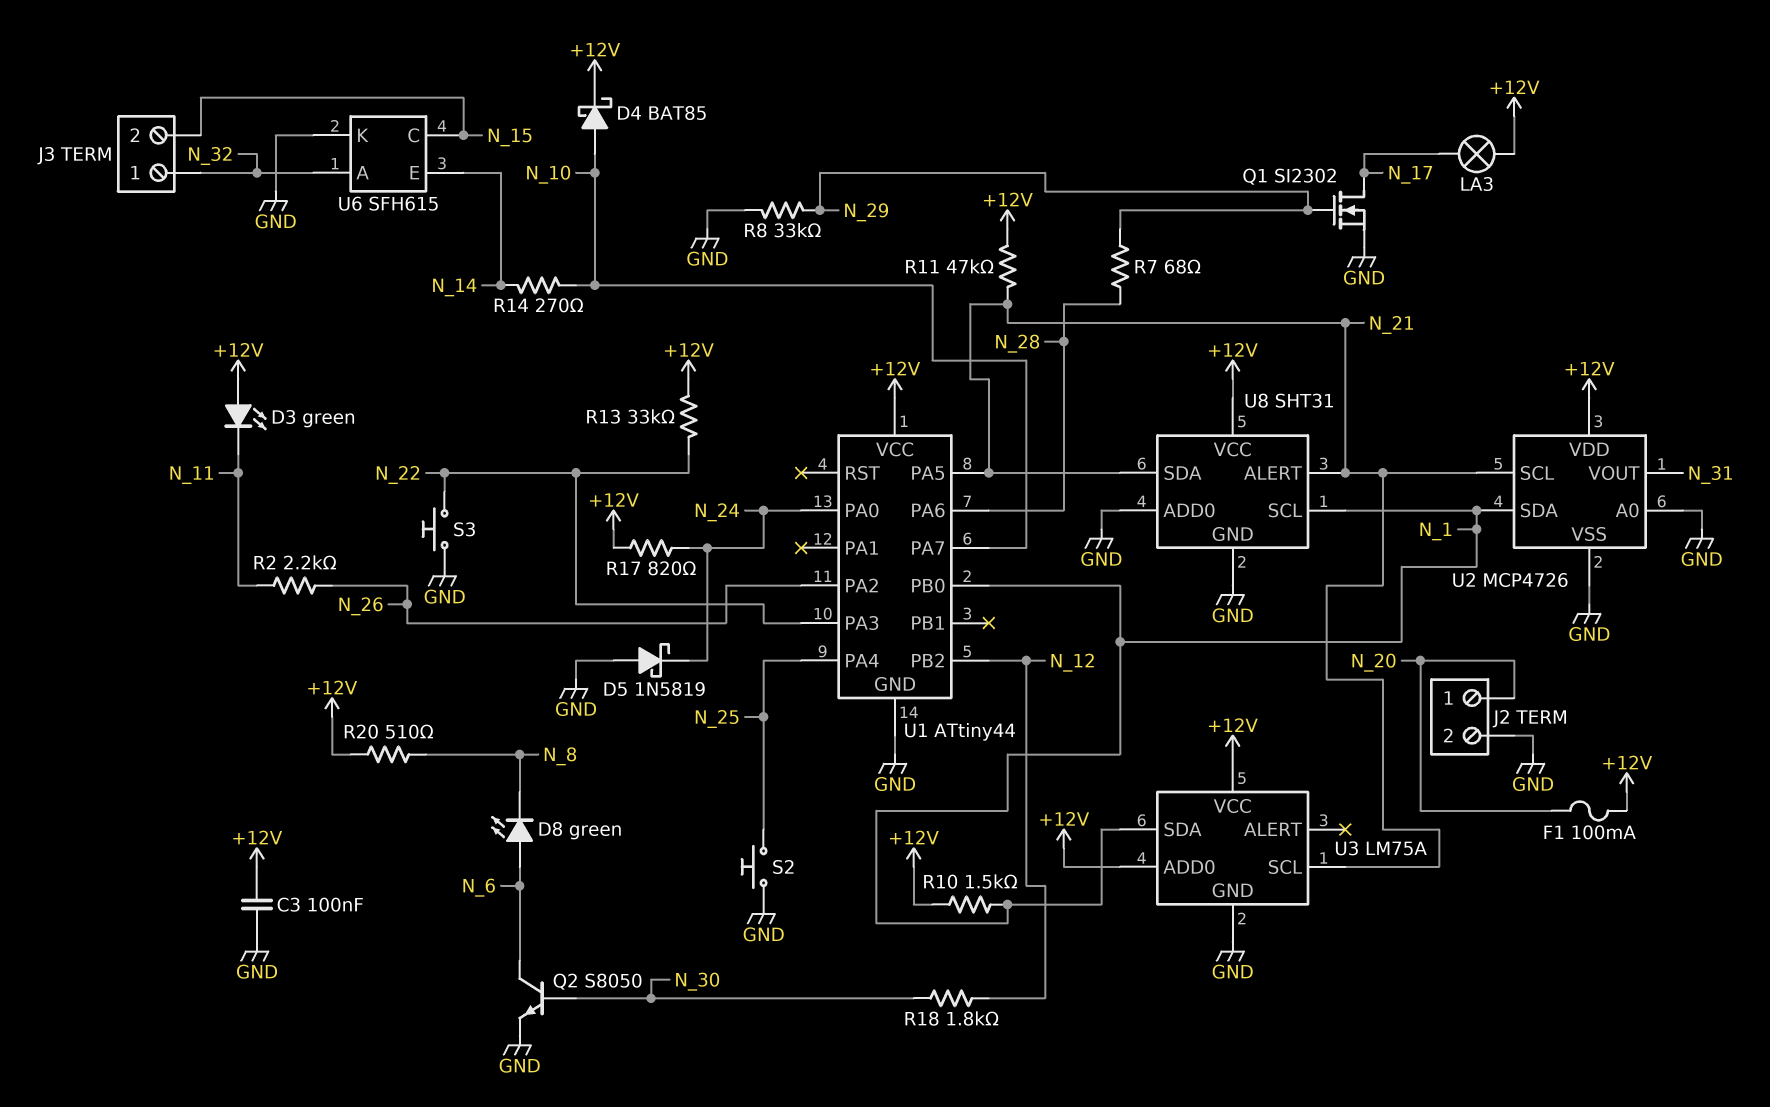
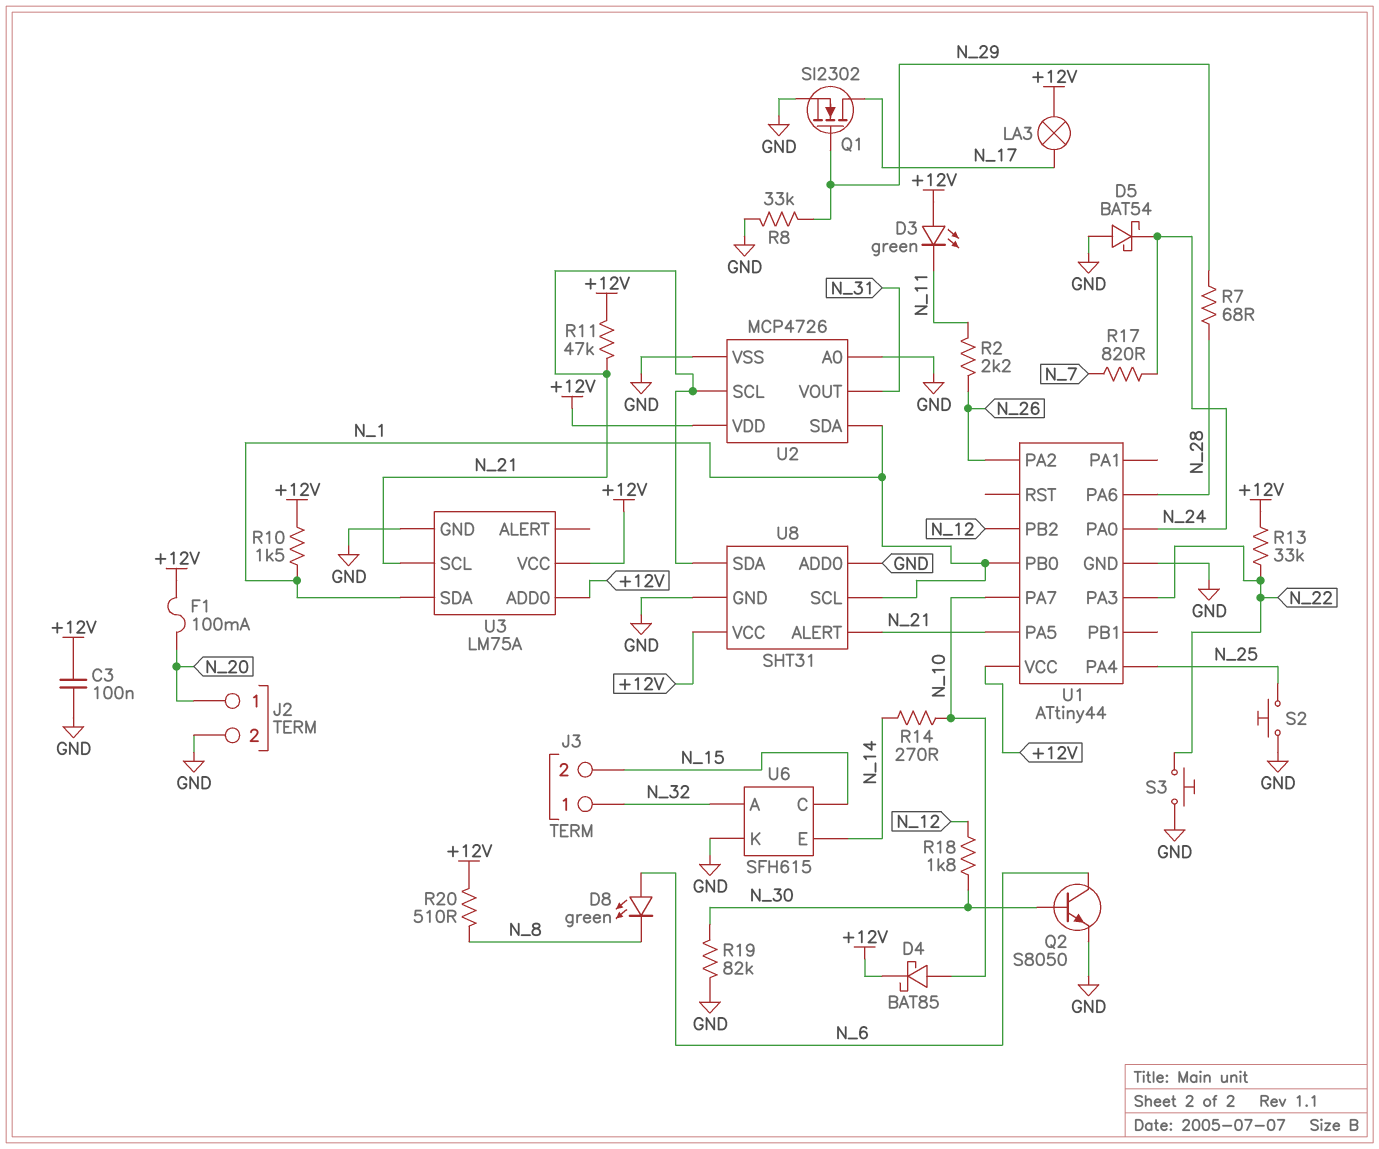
D5: schottky 1N5819 (A GND, K N_24) -> schottky BAT54 (A GND, K N_24)
R17: 820 (+12V, N_24) -> 820 (N_7, N_24)
R19: none -> 82k (GND, N_30)

